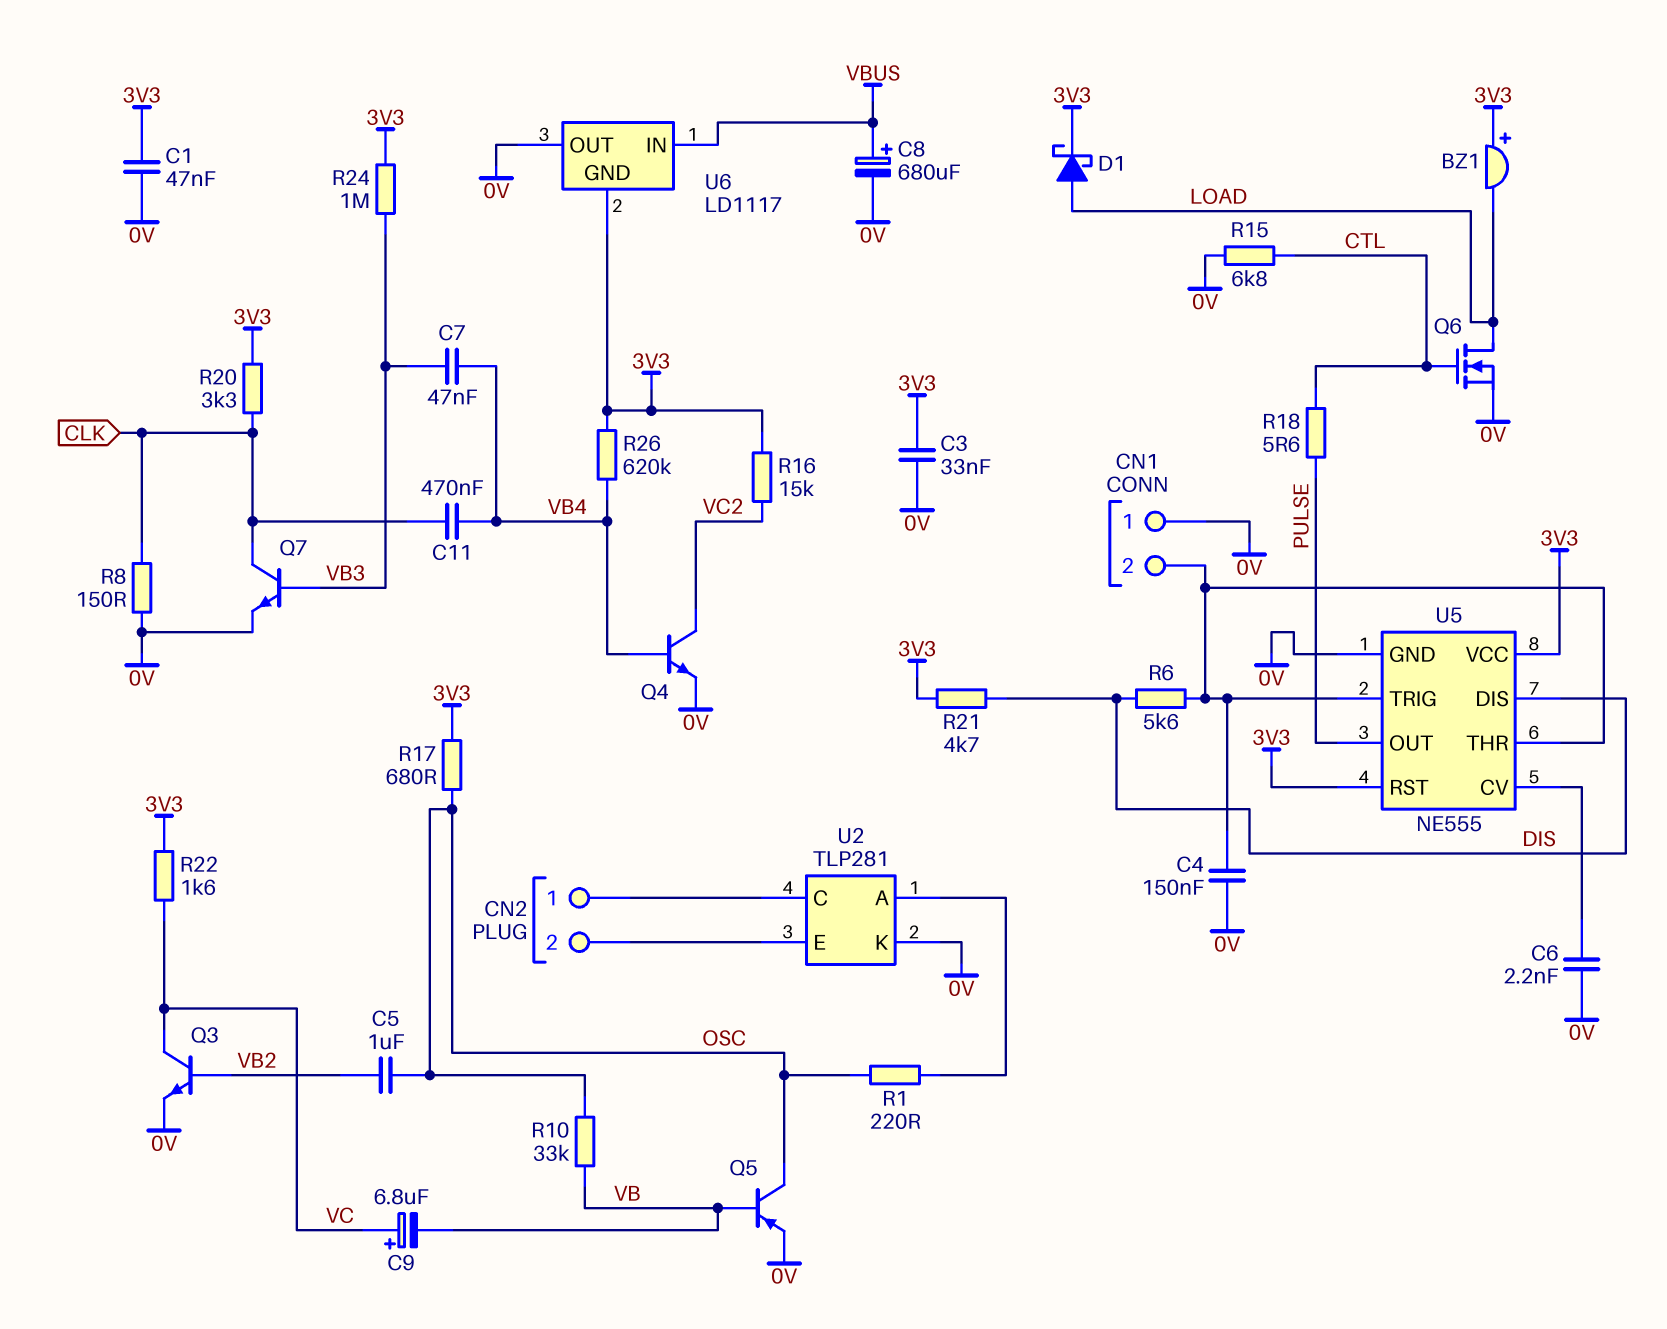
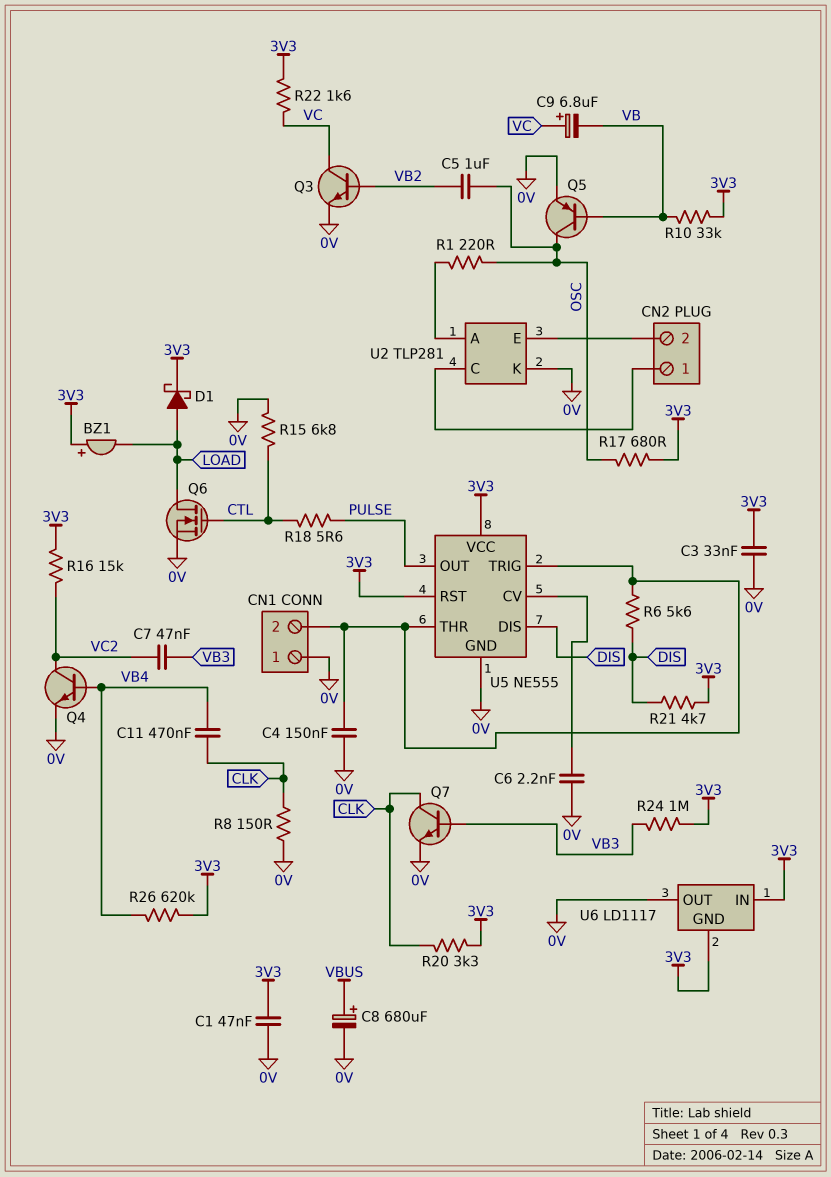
C7: 47nF (VB3, VB4) -> 47nF (VB3, VC2)
R10: 33k (OSC, VB) -> 33k (3V3, VB)
U6 pin IN: VBUS -> 3V3

